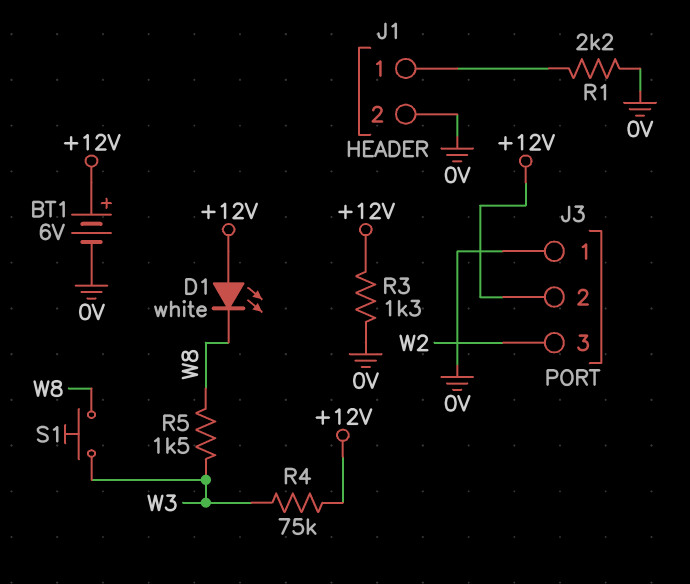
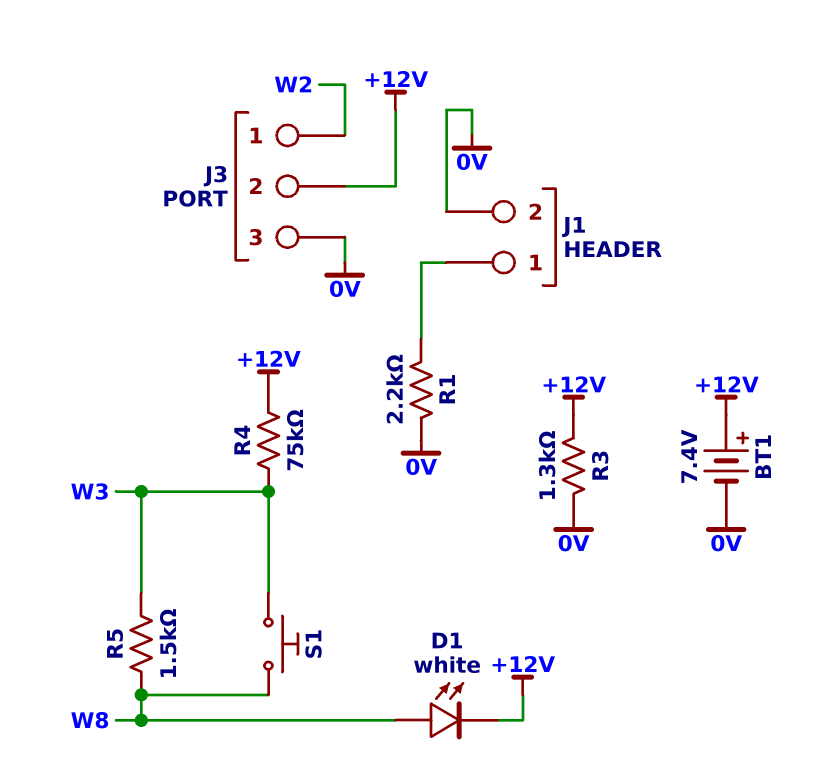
BT1: 6V (plus +12V, minus 0V) -> 7.4V (plus +12V, minus 0V)
D1: LED white (A +12V, K W8) -> LED white (A W8, K +12V)
J3 pin 1: 0V -> W2
J3 pin 3: W2 -> 0V

